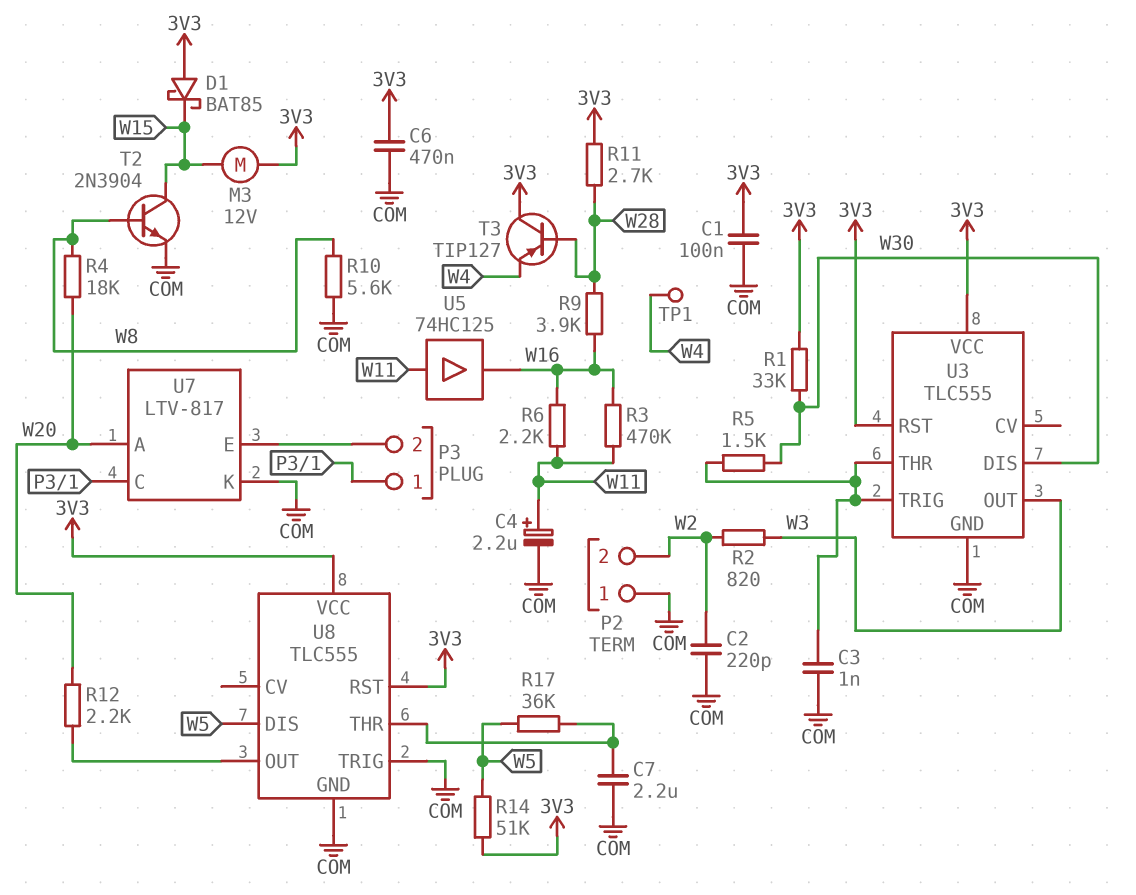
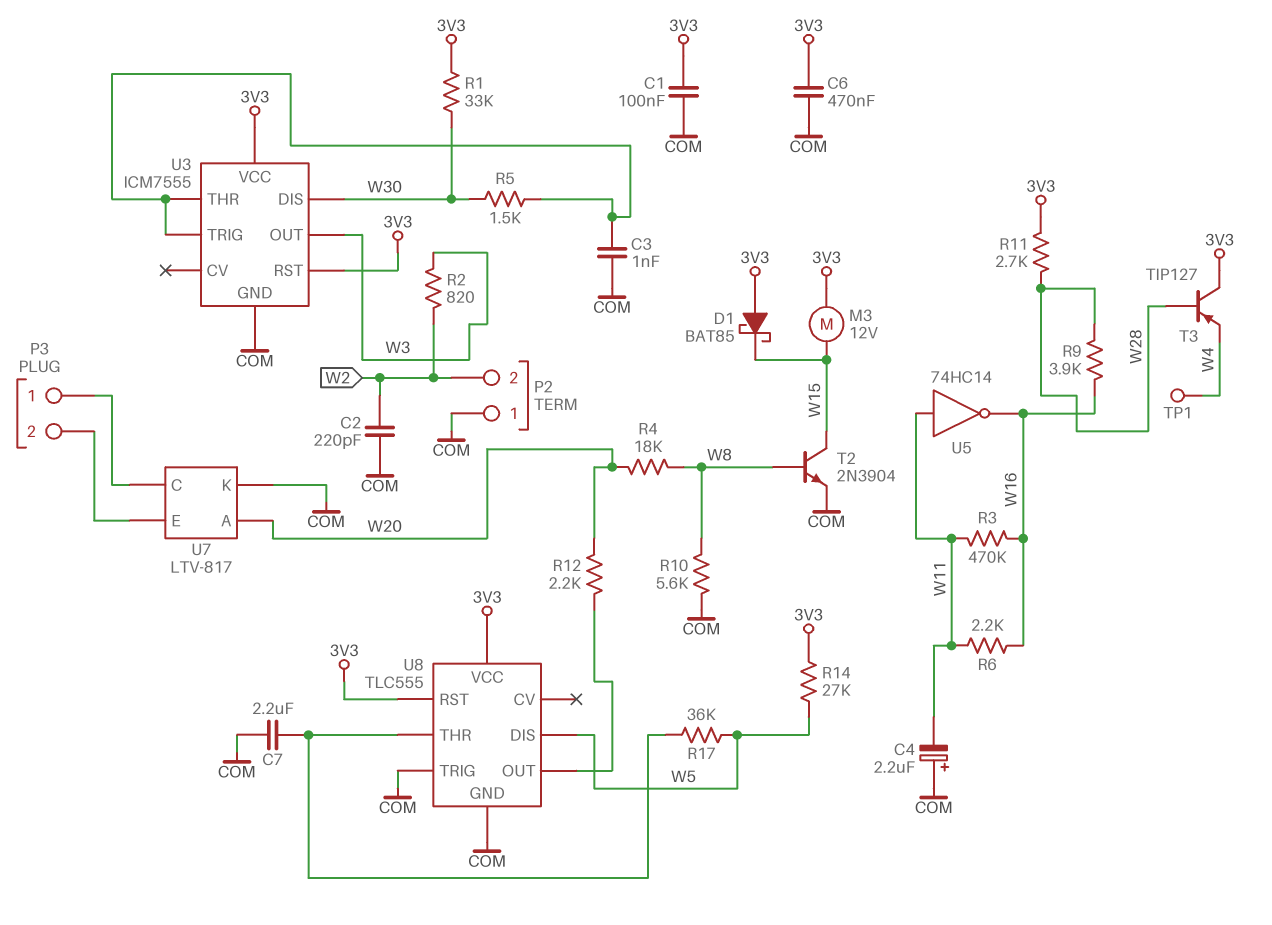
C4: 2.2uF (plus W11, minus COM) -> 2.2uF (plus COM, minus W11)
R14: 51k (3V3, W5) -> 27k (3V3, W5)
U3: TLC555 -> ICM7555
U5: buffer 74HC125 (in W11, out W16) -> NOT 74HC14 (in W11, out W16)

